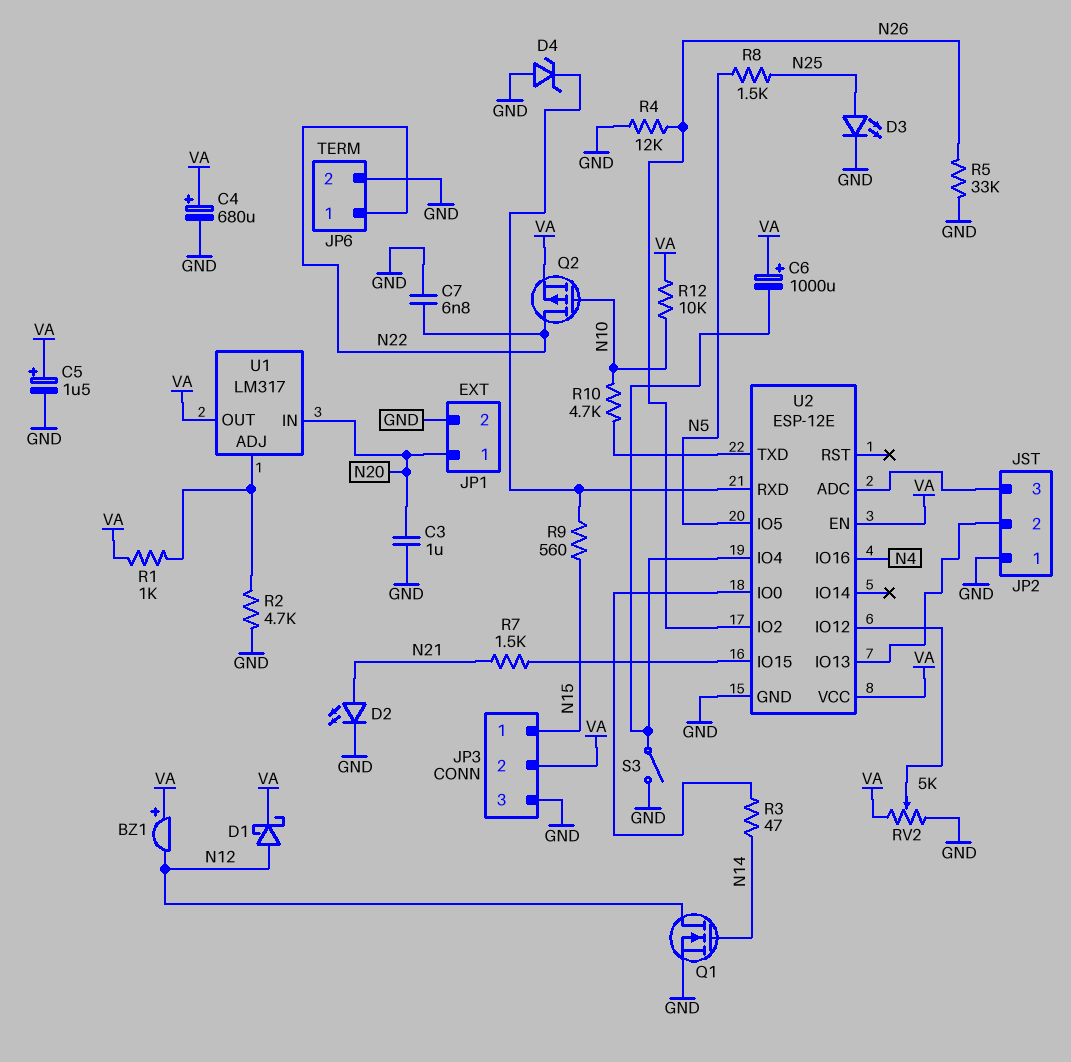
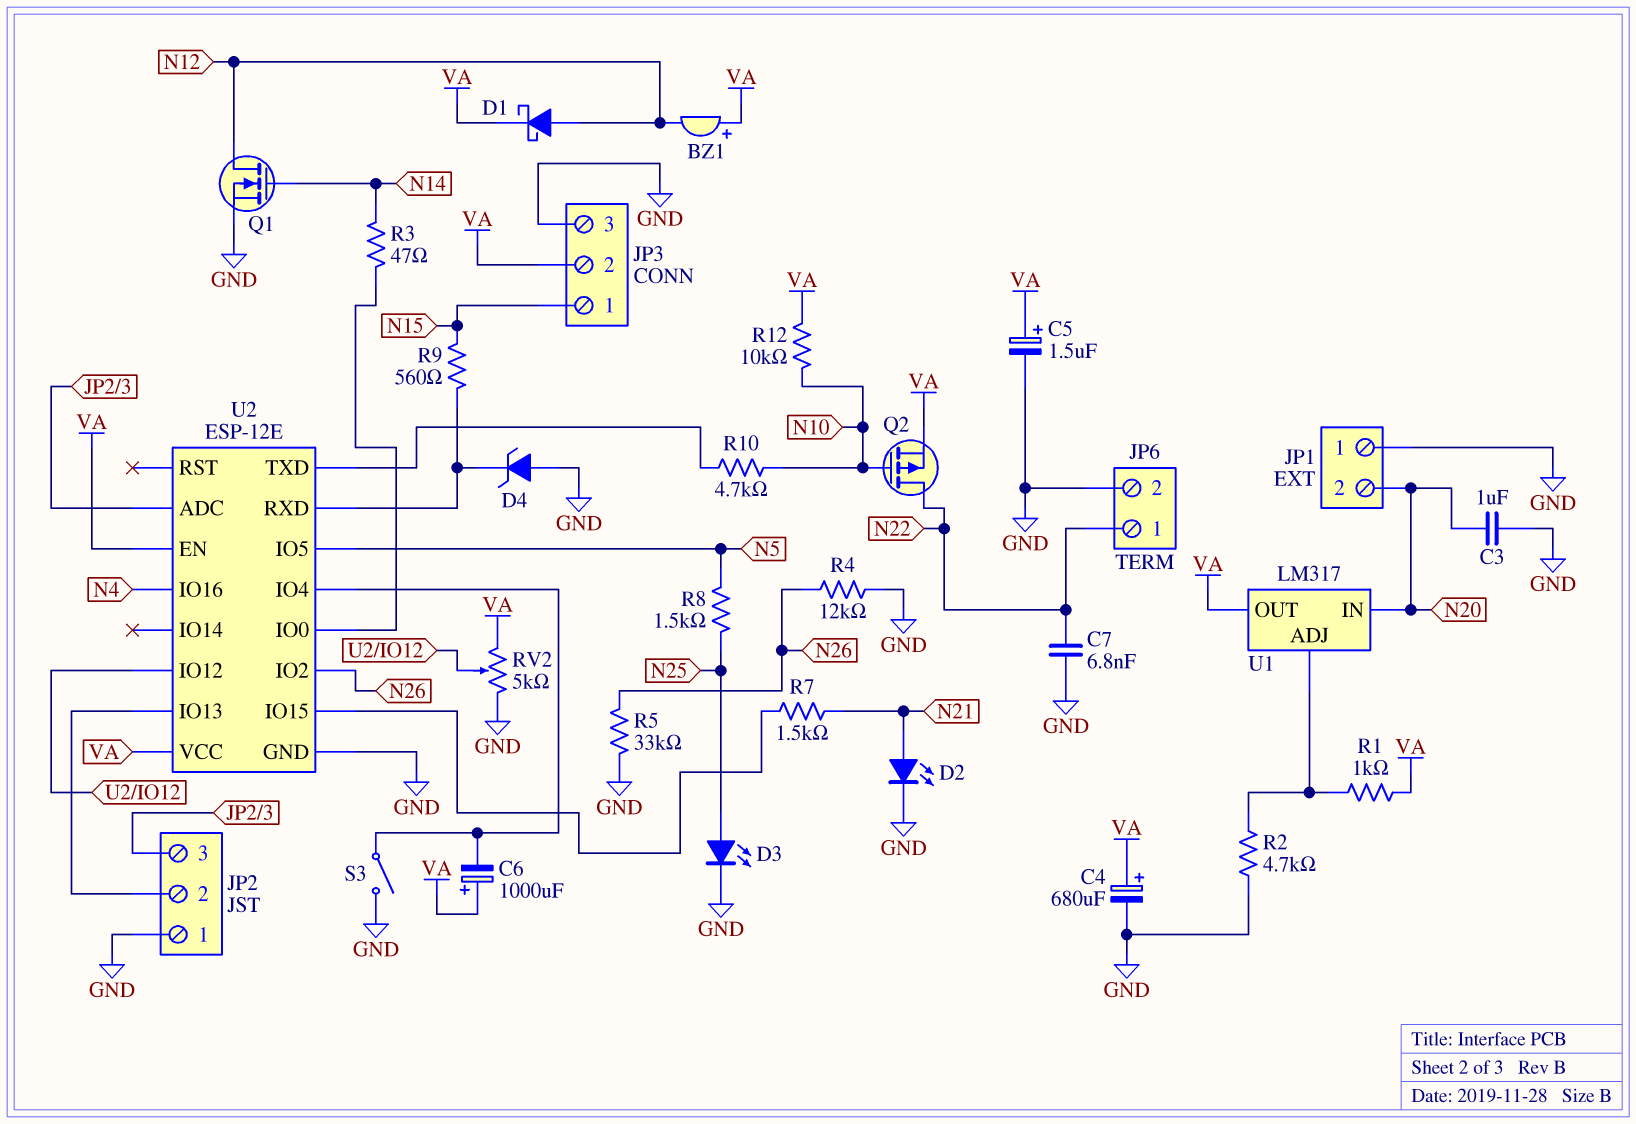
JP1 pin 1: N20 -> GND
JP1 pin 2: GND -> N20

